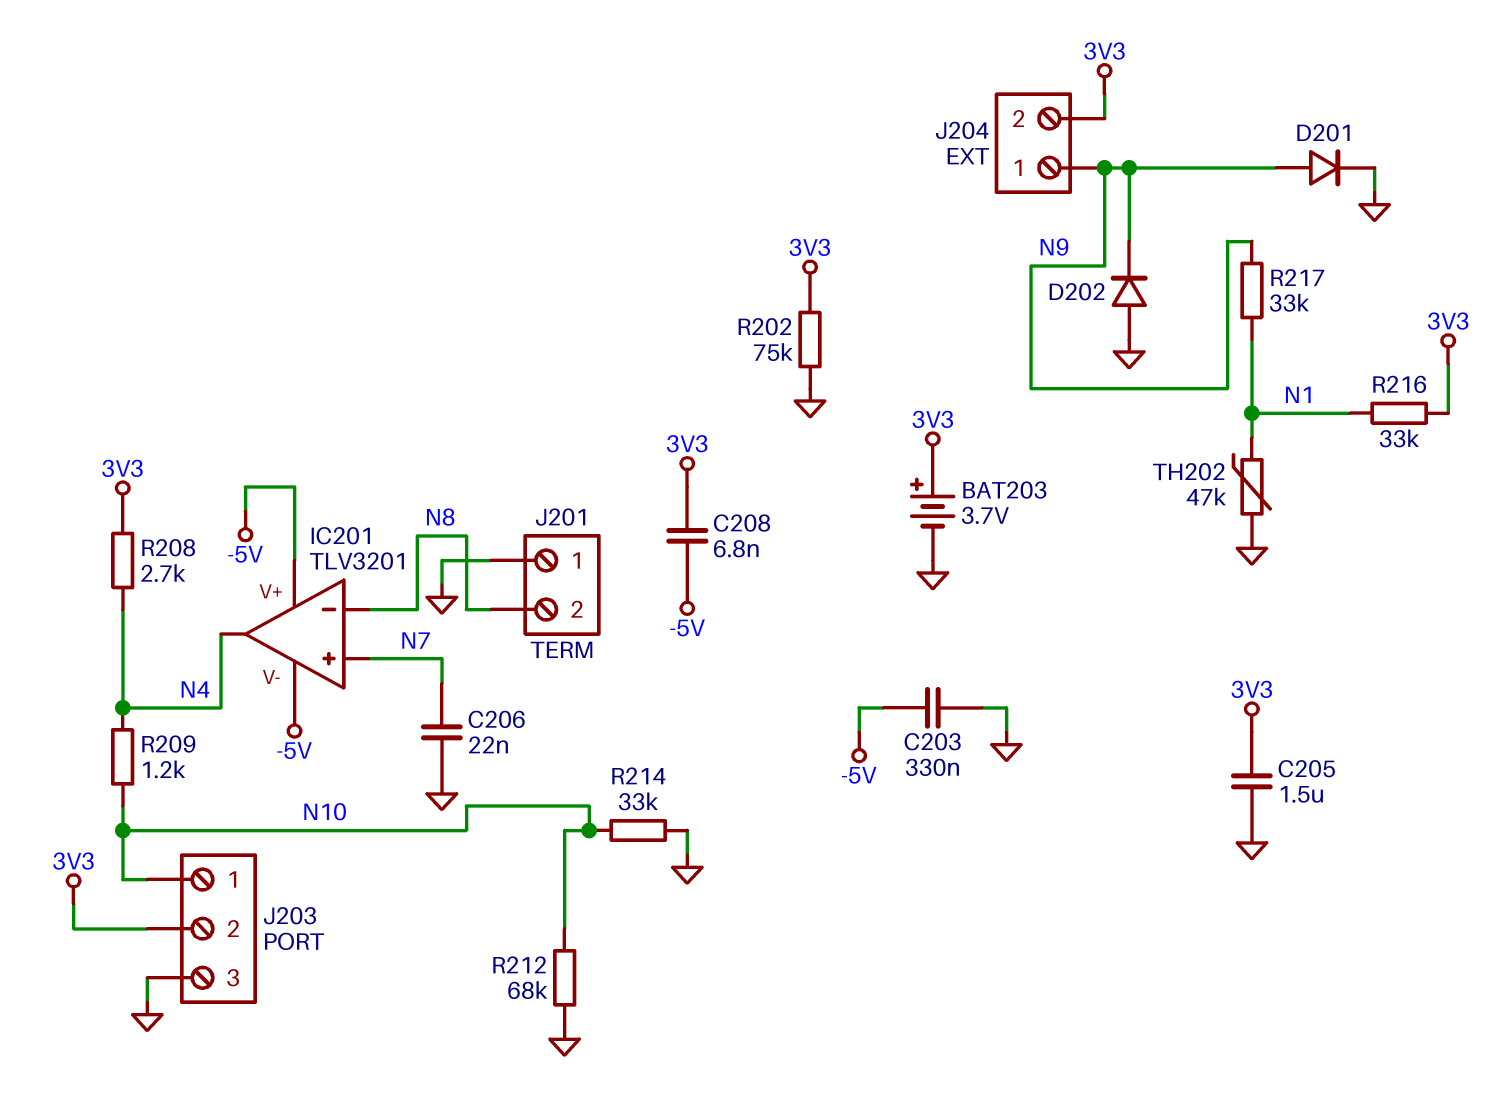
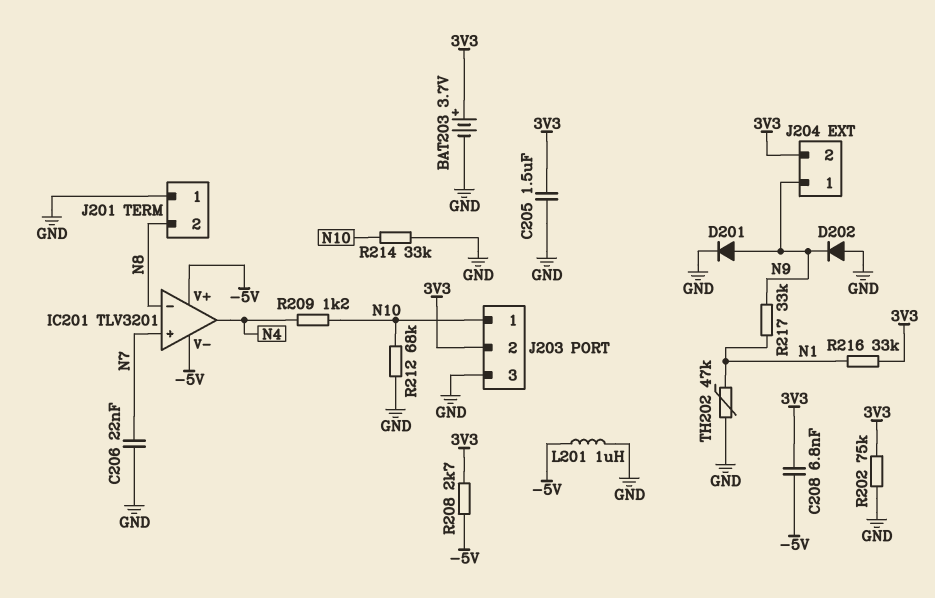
C203: 330nF (-5V, GND) -> none
L201: none -> 1uH (-5V, GND)
R208: 2.7k (3V3, N4) -> 2.7k (-5V, 3V3)

